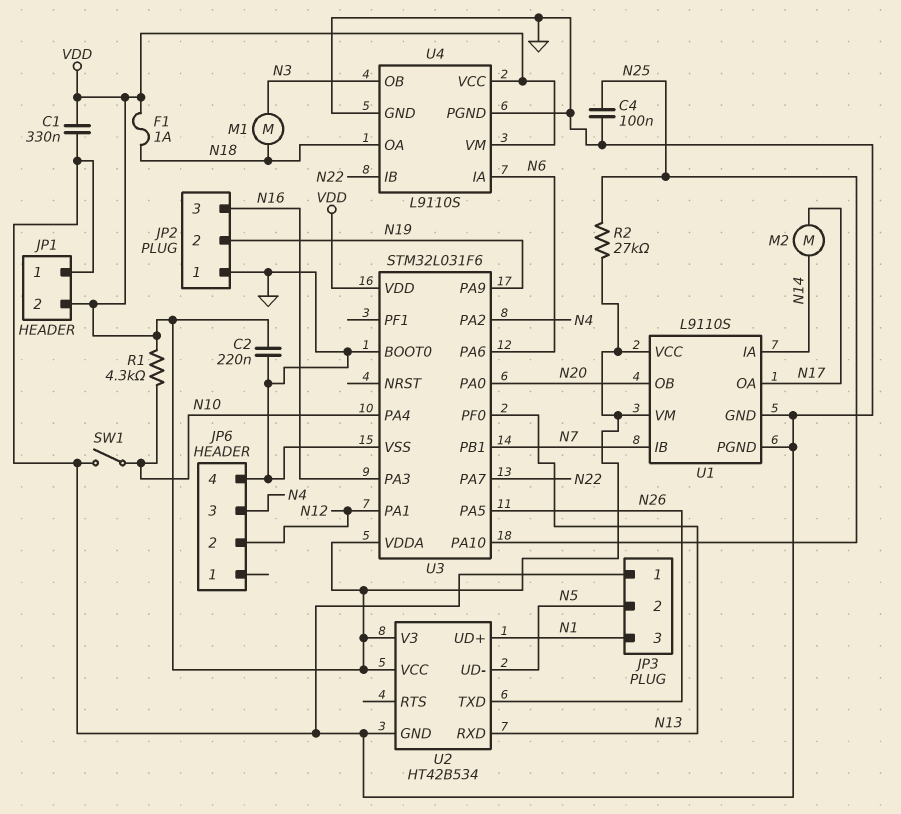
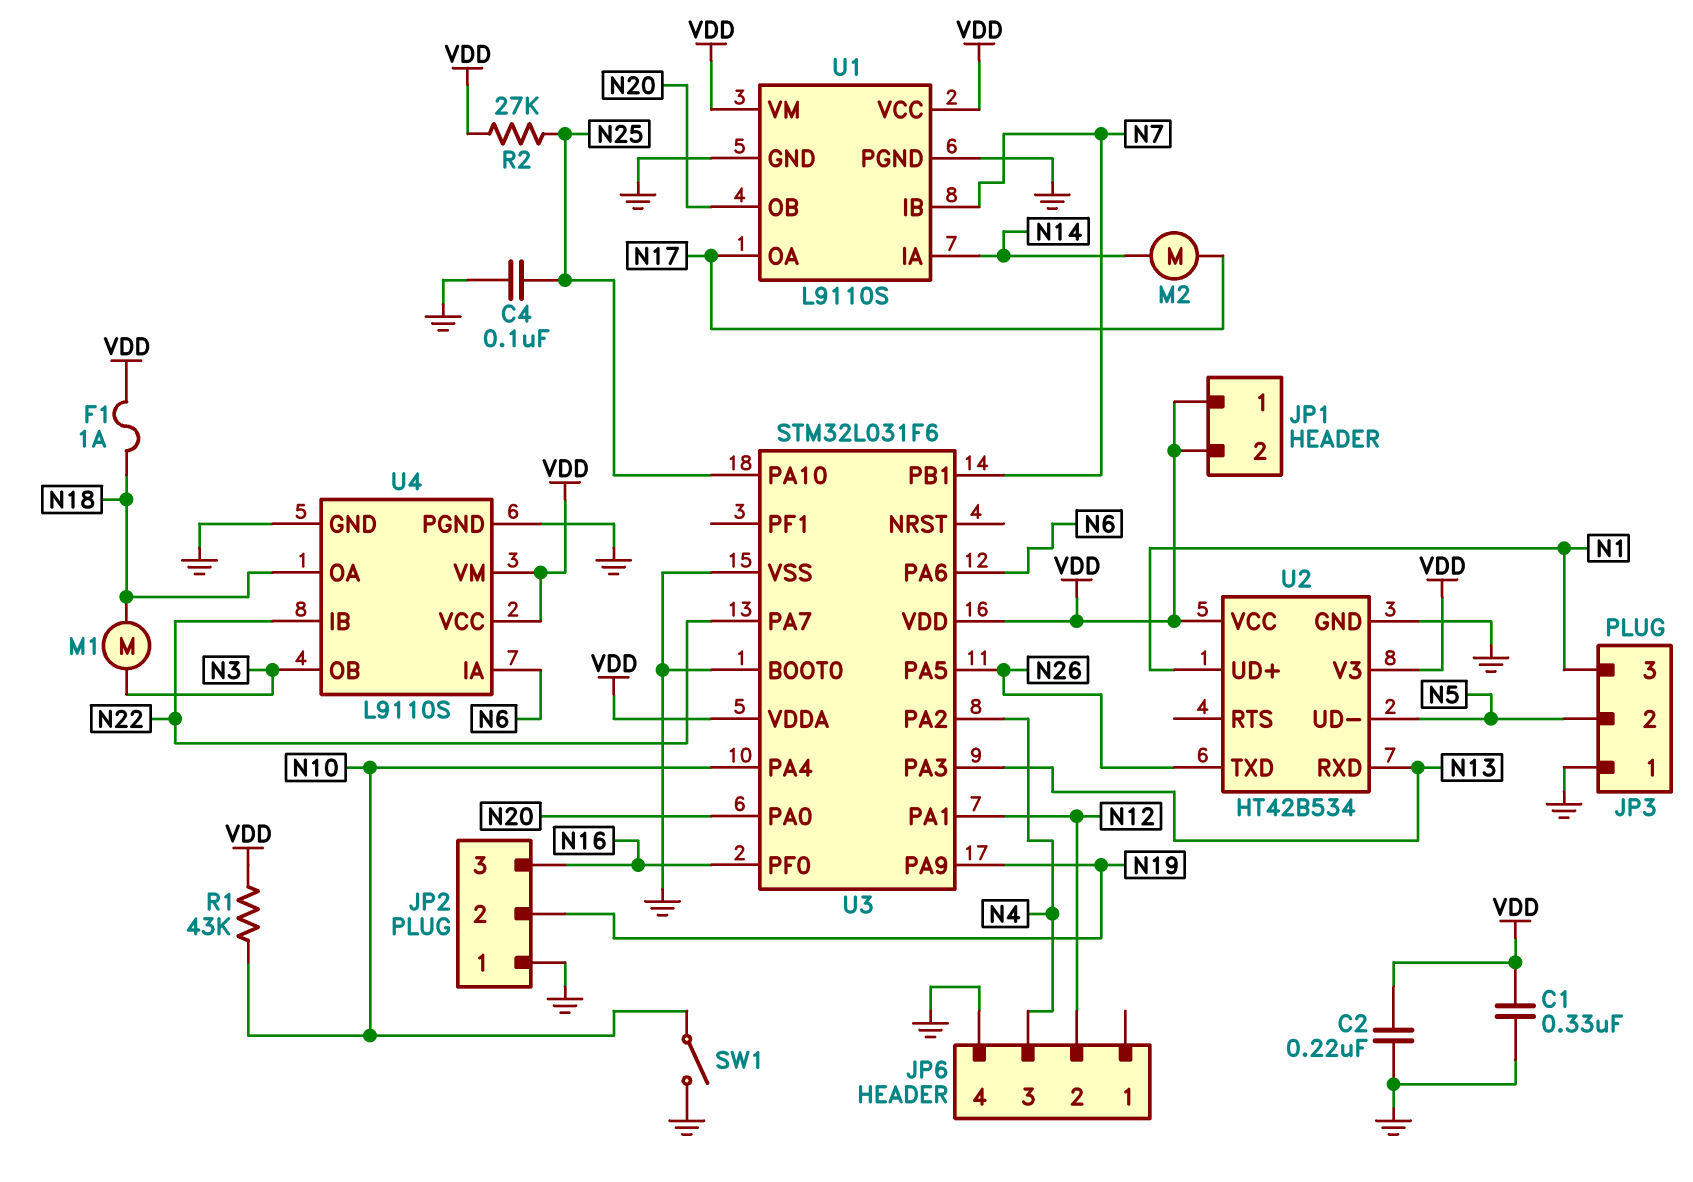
JP1 pin 1: GND -> VDD
R1: 4.3k (N10, VDD) -> 43k (N10, VDD)
U3 pin PA3: N16 -> N13
U3 pin PF0: N13 -> N16

